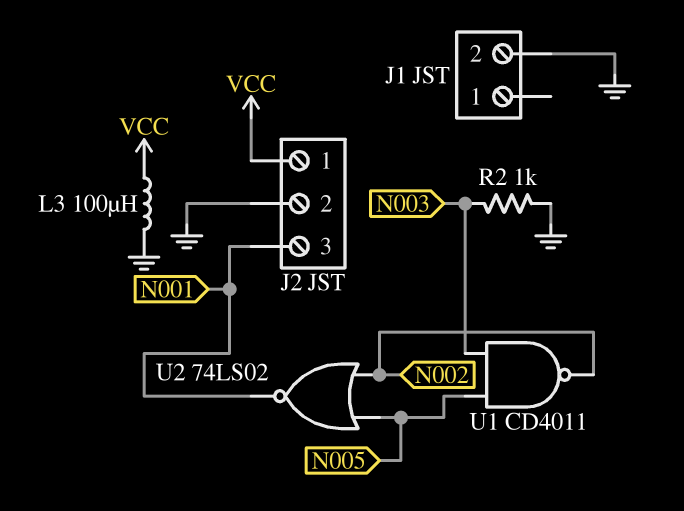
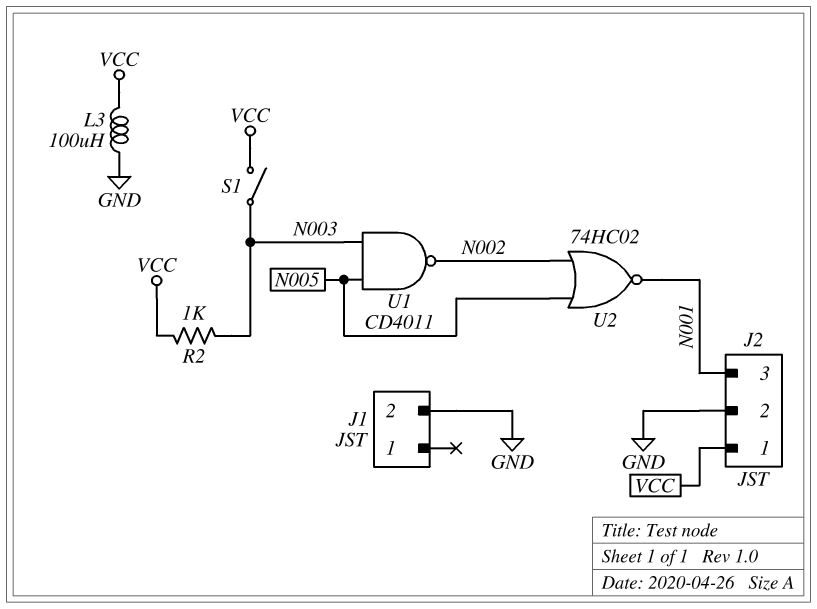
R2: 1k (GND, N003) -> 1k (N003, VCC)
S1: none -> switch (N003, VCC)
U2: NOR 74LS02 (in N002, in N005, out N001) -> NOR 74HC02 (in N002, in N005, out N001)

